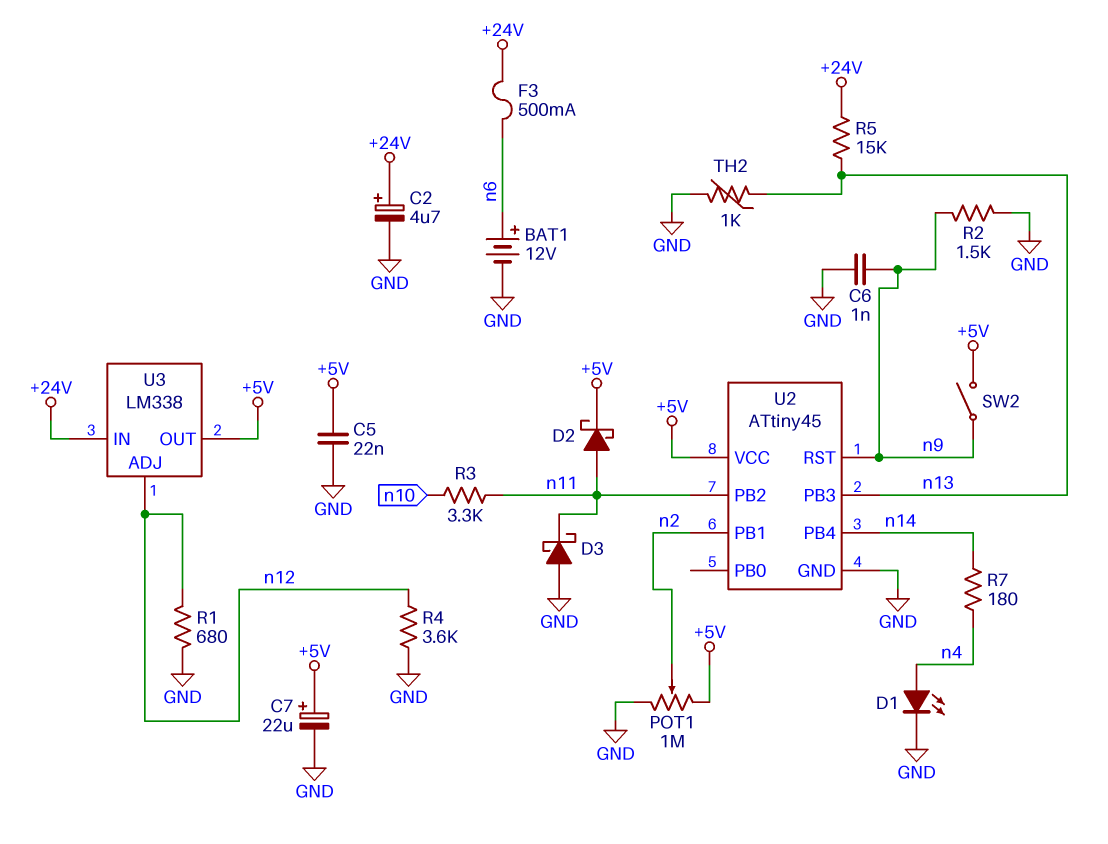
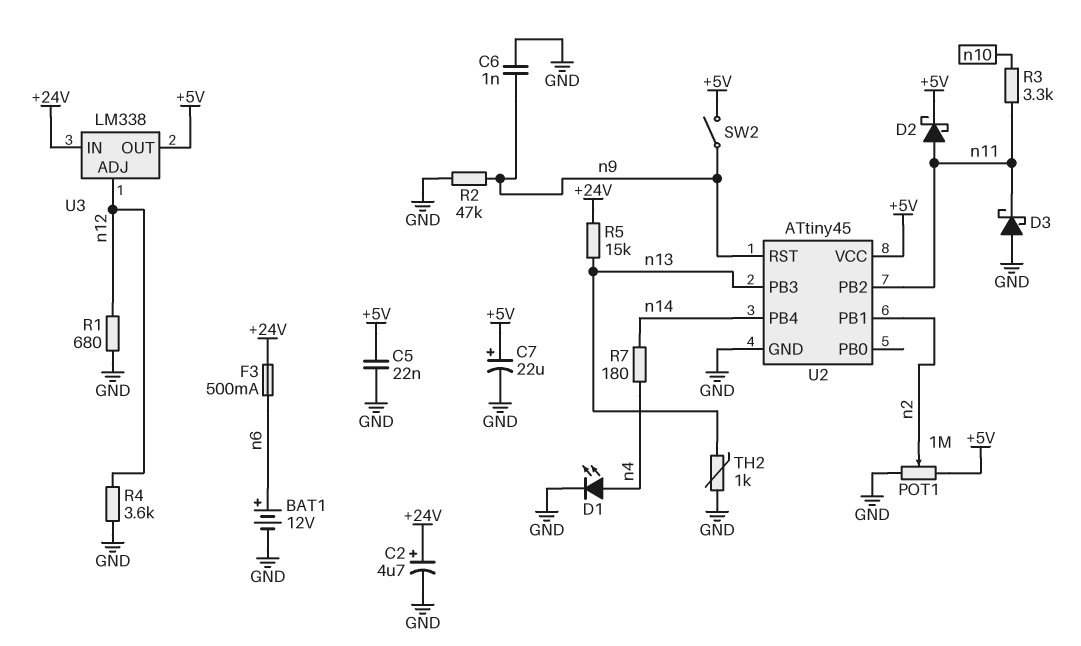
R2: 1.5k (GND, n9) -> 47k (GND, n9)

